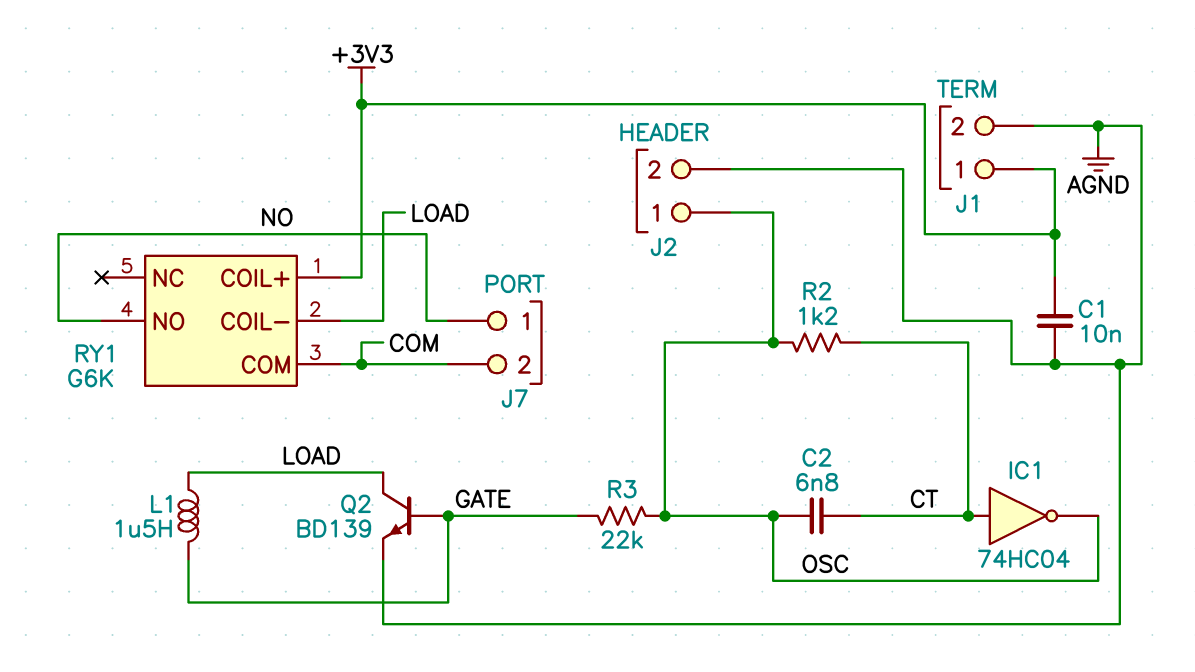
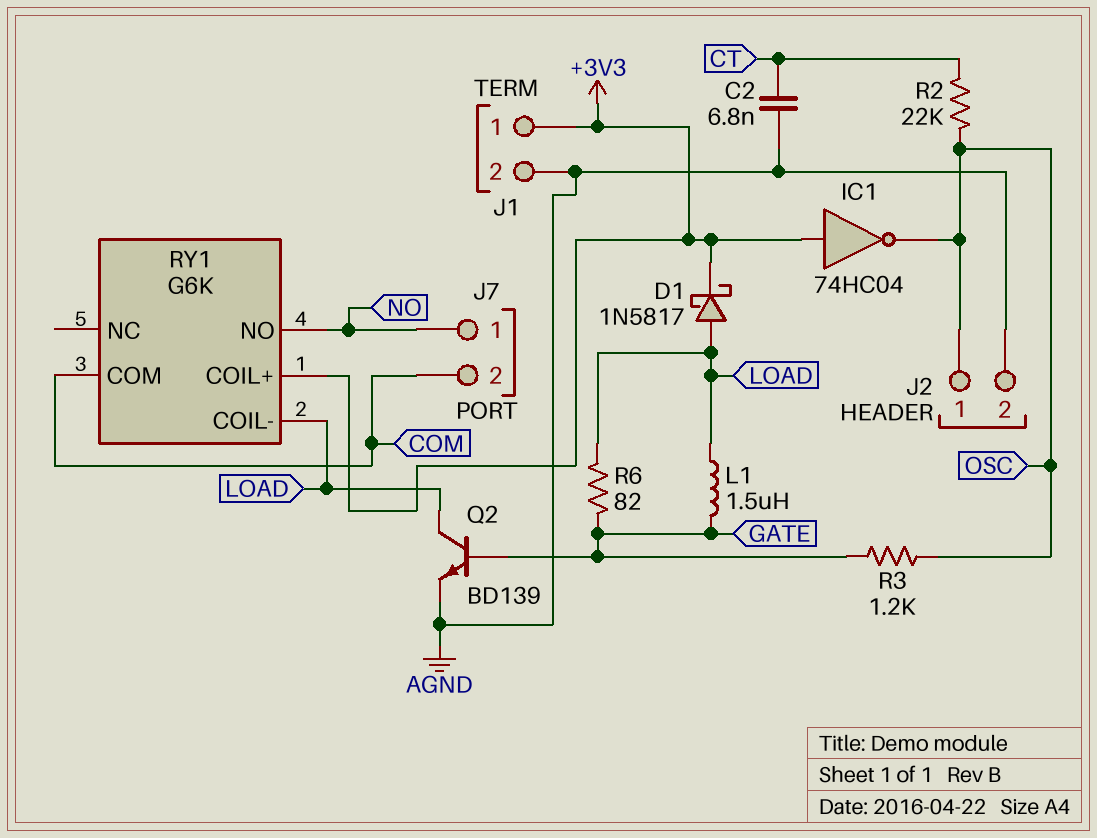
C1: 10nF (+3V3, AGND) -> none
C2: 6.8nF (CT, OSC) -> 6.8nF (AGND, CT)
D1: none -> schottky 1N5817 (A LOAD, K +3V3)
IC1: NOT 74HC04 (in CT, out OSC) -> NOT 74HC04 (in +3V3, out OSC)
R2: 1.2k (CT, OSC) -> 22k (CT, OSC)
R3: 22k (GATE, OSC) -> 1.2k (GATE, OSC)
R6: none -> 82 (GATE, LOAD)

